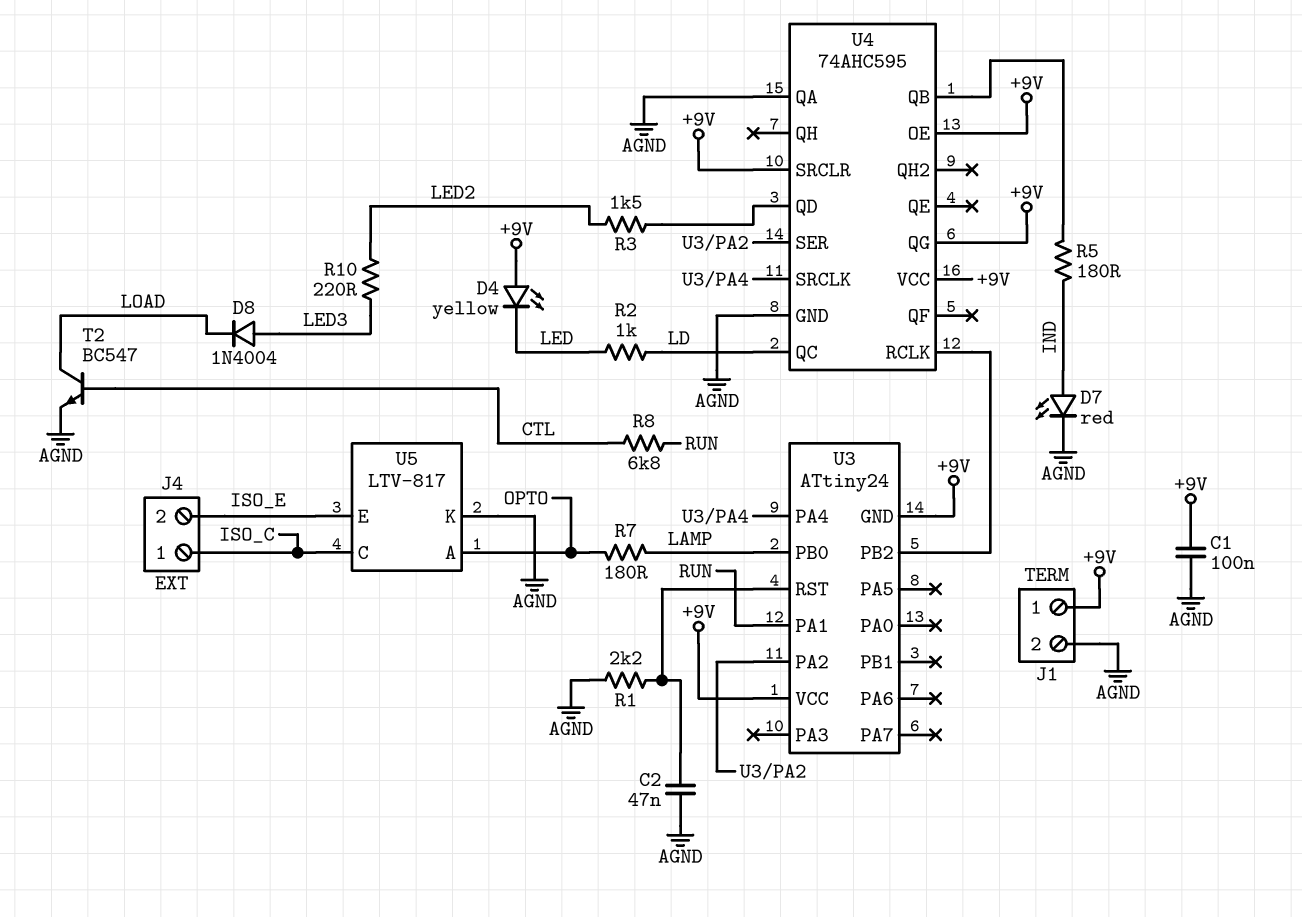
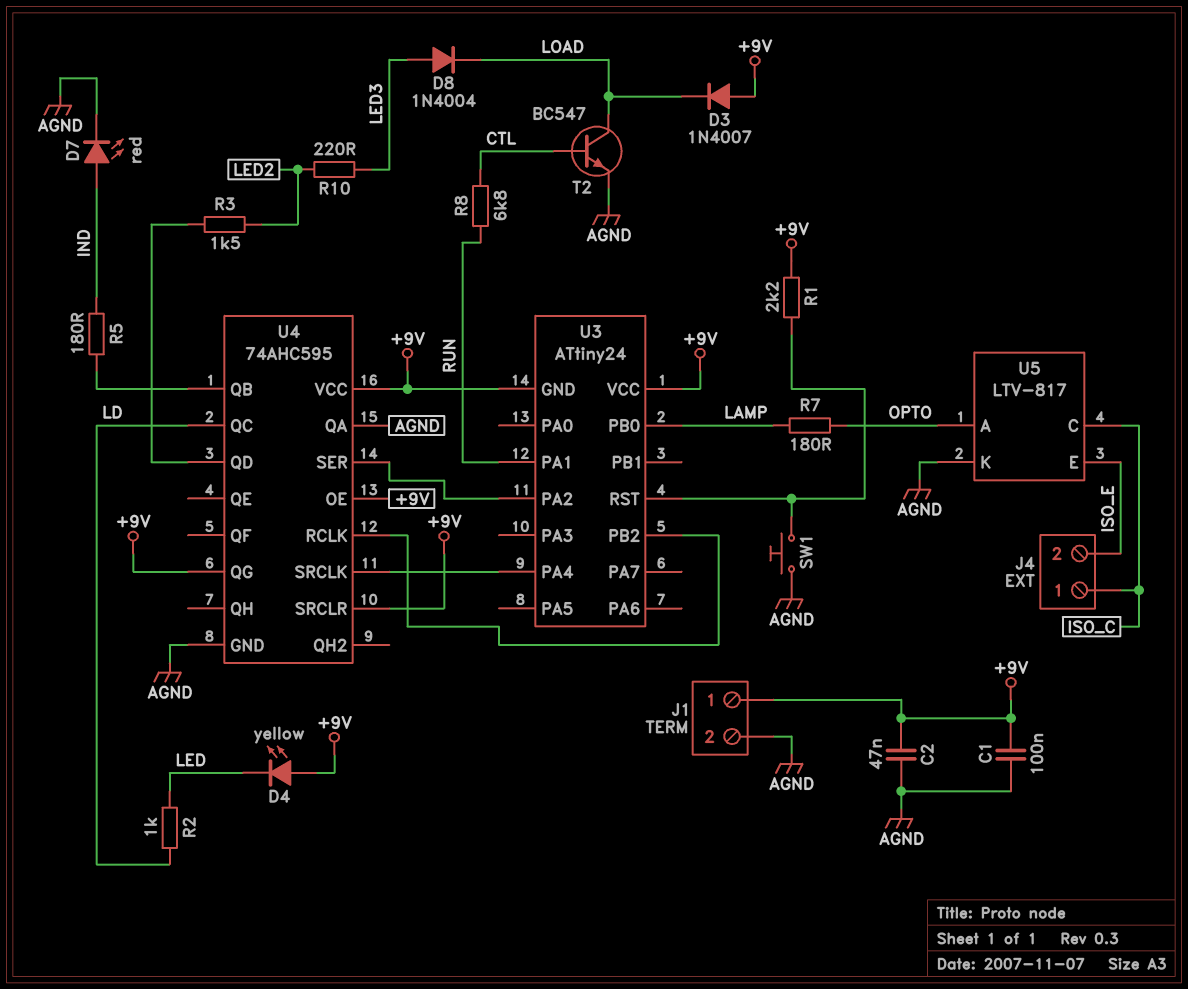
C2: 47nF (AGND, U3/RST) -> 47nF (+9V, AGND)
D3: none -> diode 1N4007 (A +9V, K LOAD)
R1: 2.2k (AGND, U3/RST) -> 2.2k (+9V, U3/RST)
SW1: none -> button (AGND, U3/RST)

